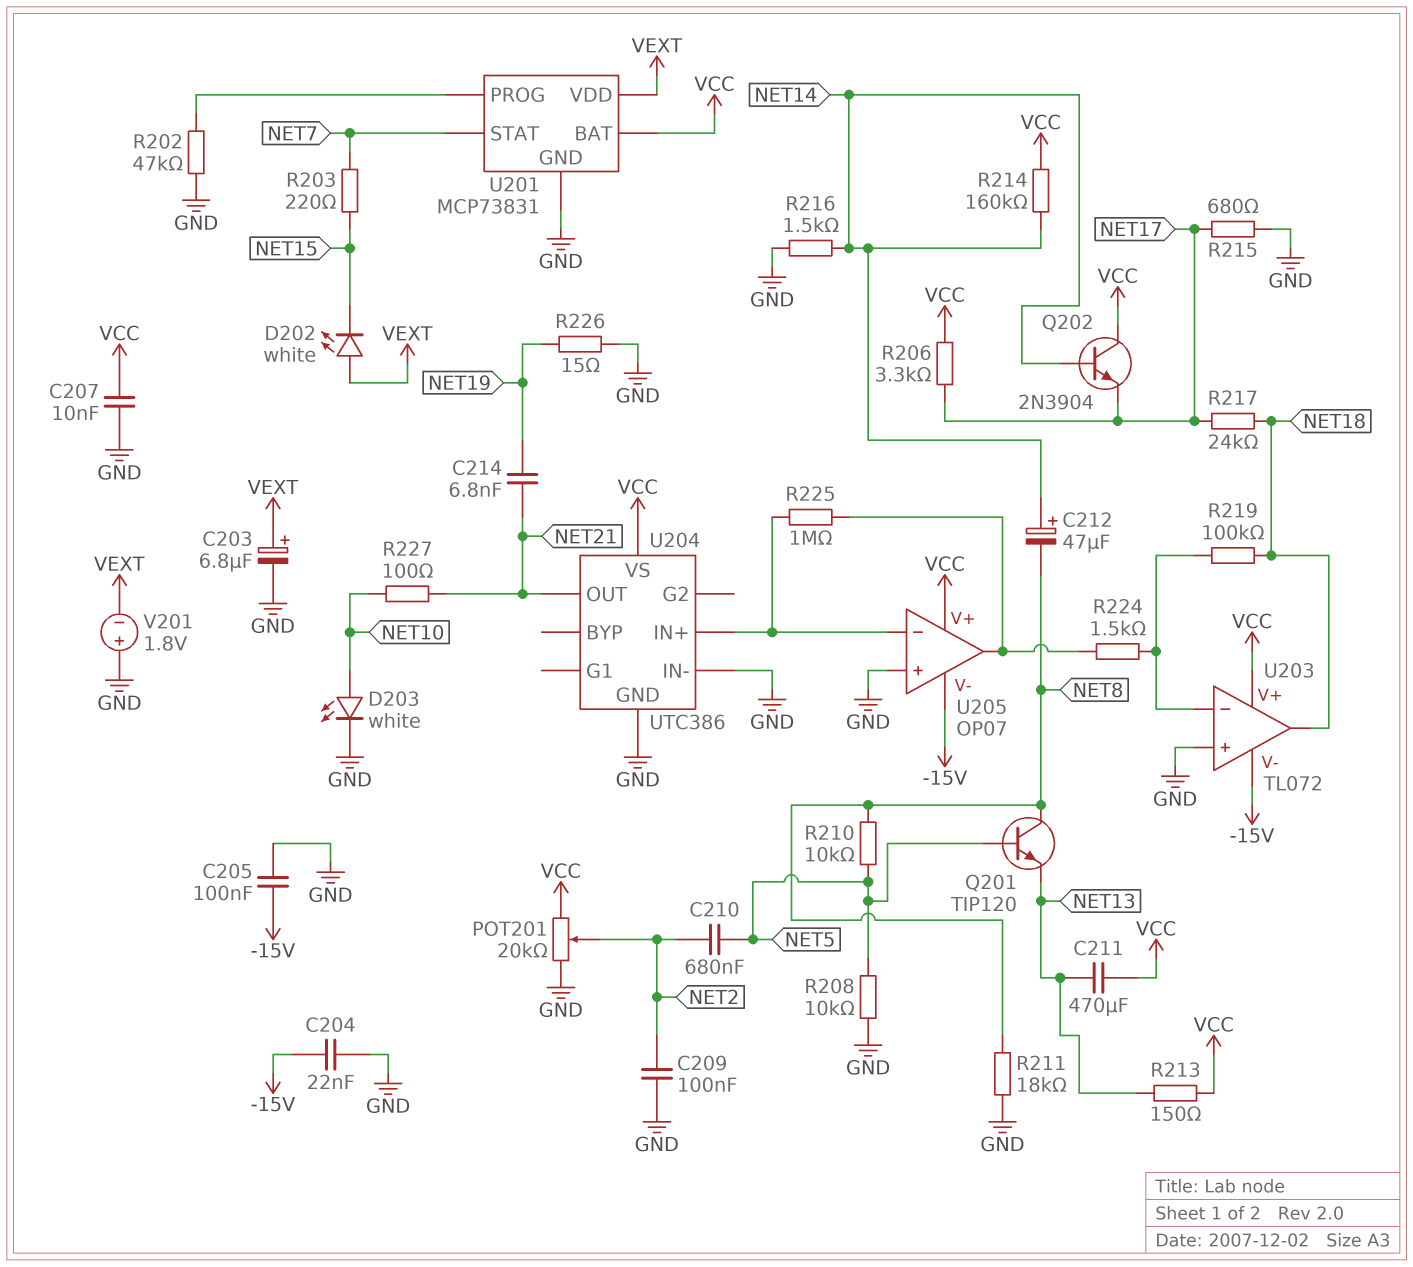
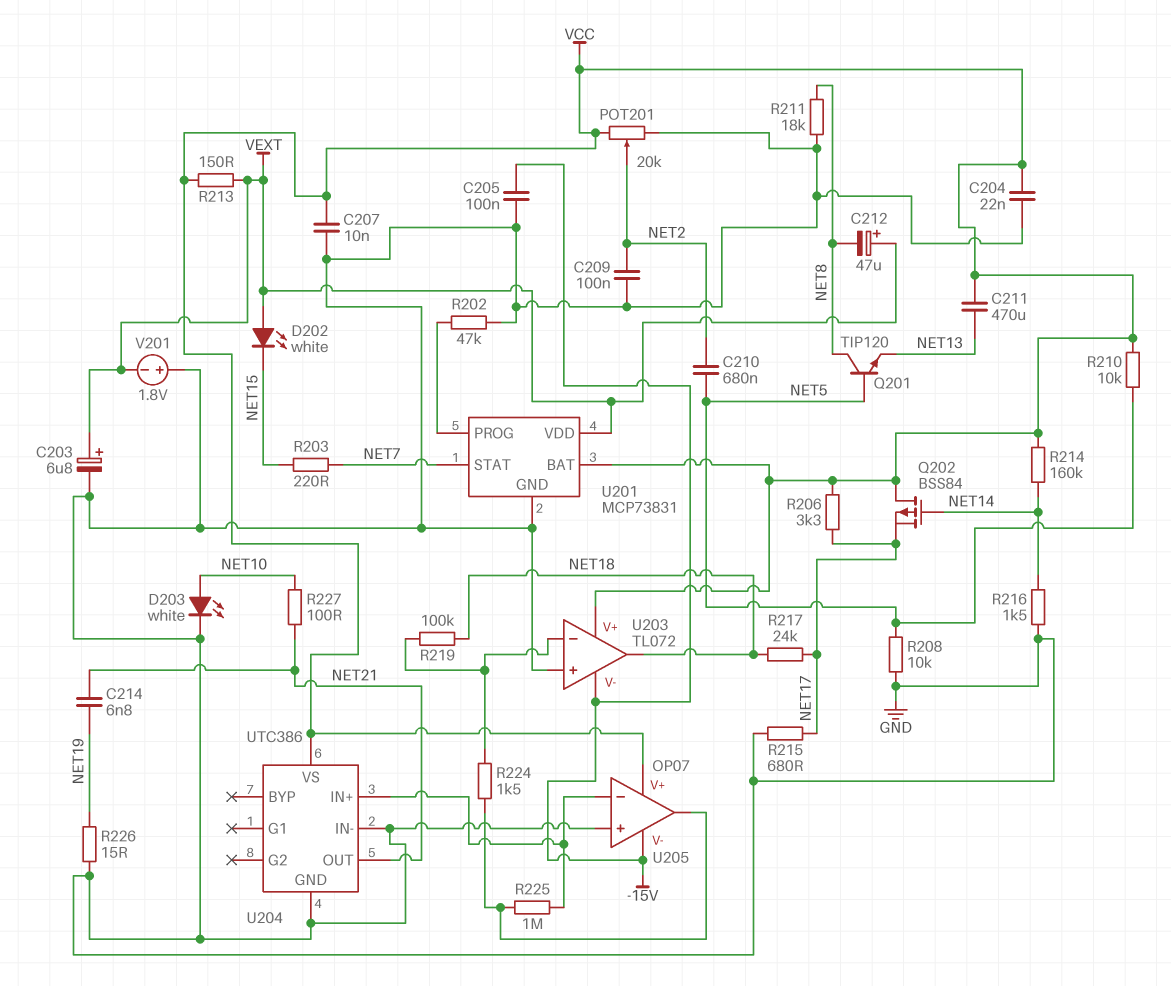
C204: 22nF (-15V, GND) -> 22nF (GND, VCC)
C212: 47uF (plus NET14, minus NET8) -> 47uF (plus VEXT, minus NET8)
Q202: NPN 2N3904 (B NET14, C VCC, E NET17) -> PMOS BSS84 (G NET14, D VCC, S NET17)
R210: 10k (NET5, NET8) -> 10k (NET5, VCC)
R213: 150 (NET13, VCC) -> 150 (VCC, VEXT)

